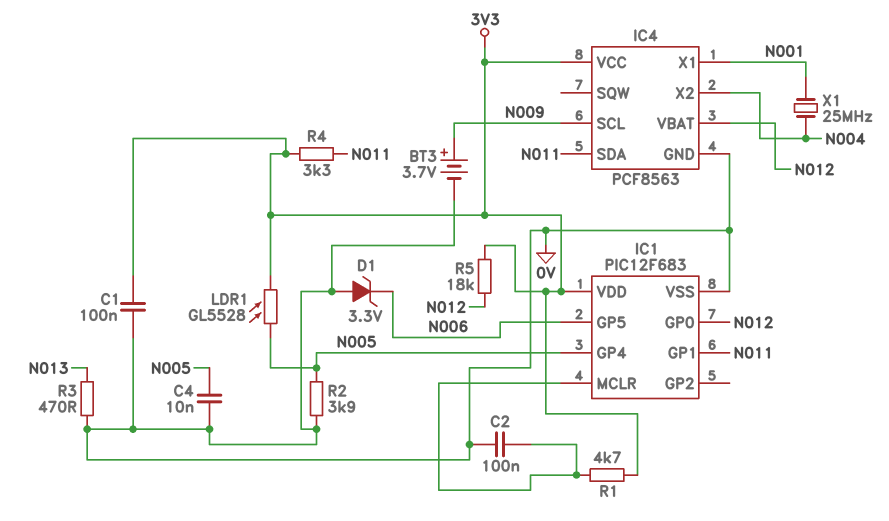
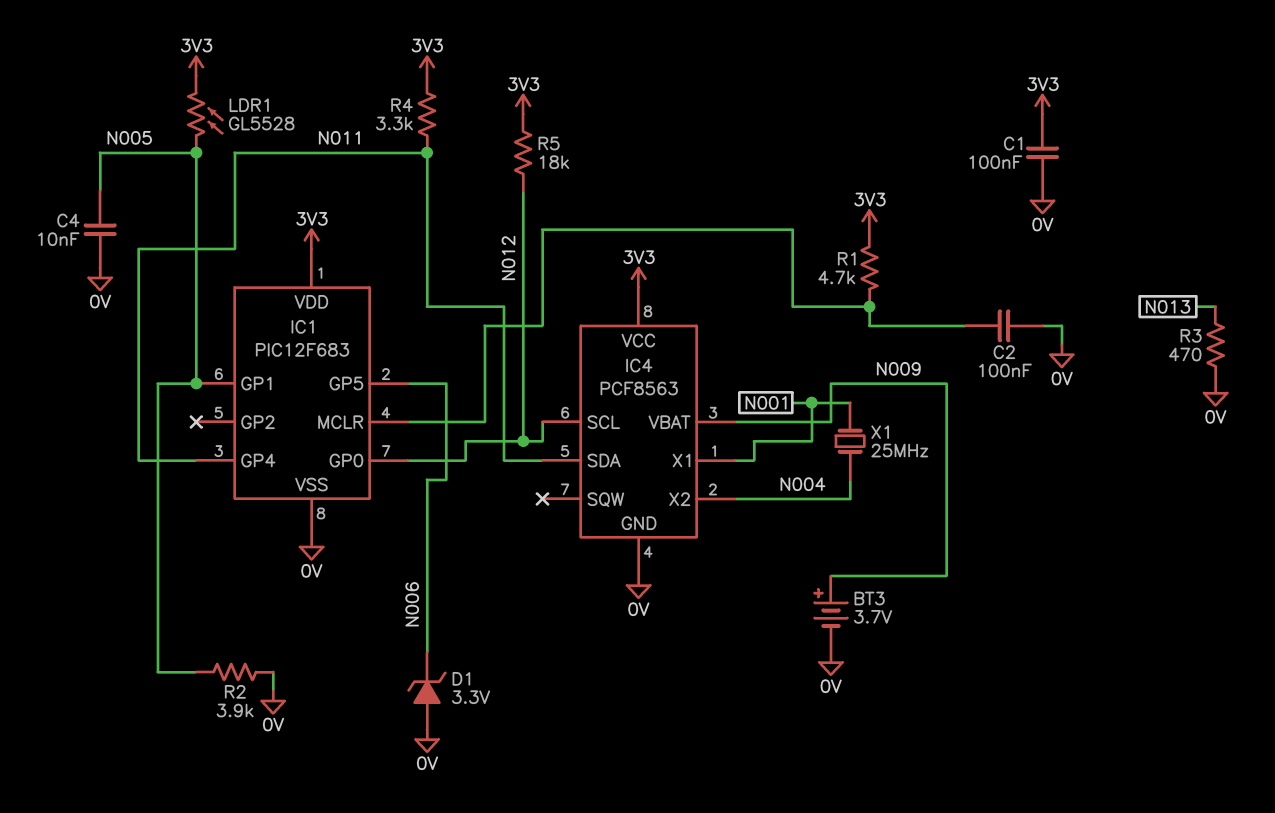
IC1 pin GP1: N011 -> N005
IC1 pin GP4: N005 -> N011
IC4 pin SCL: N009 -> N012
IC4 pin VBAT: N012 -> N009

